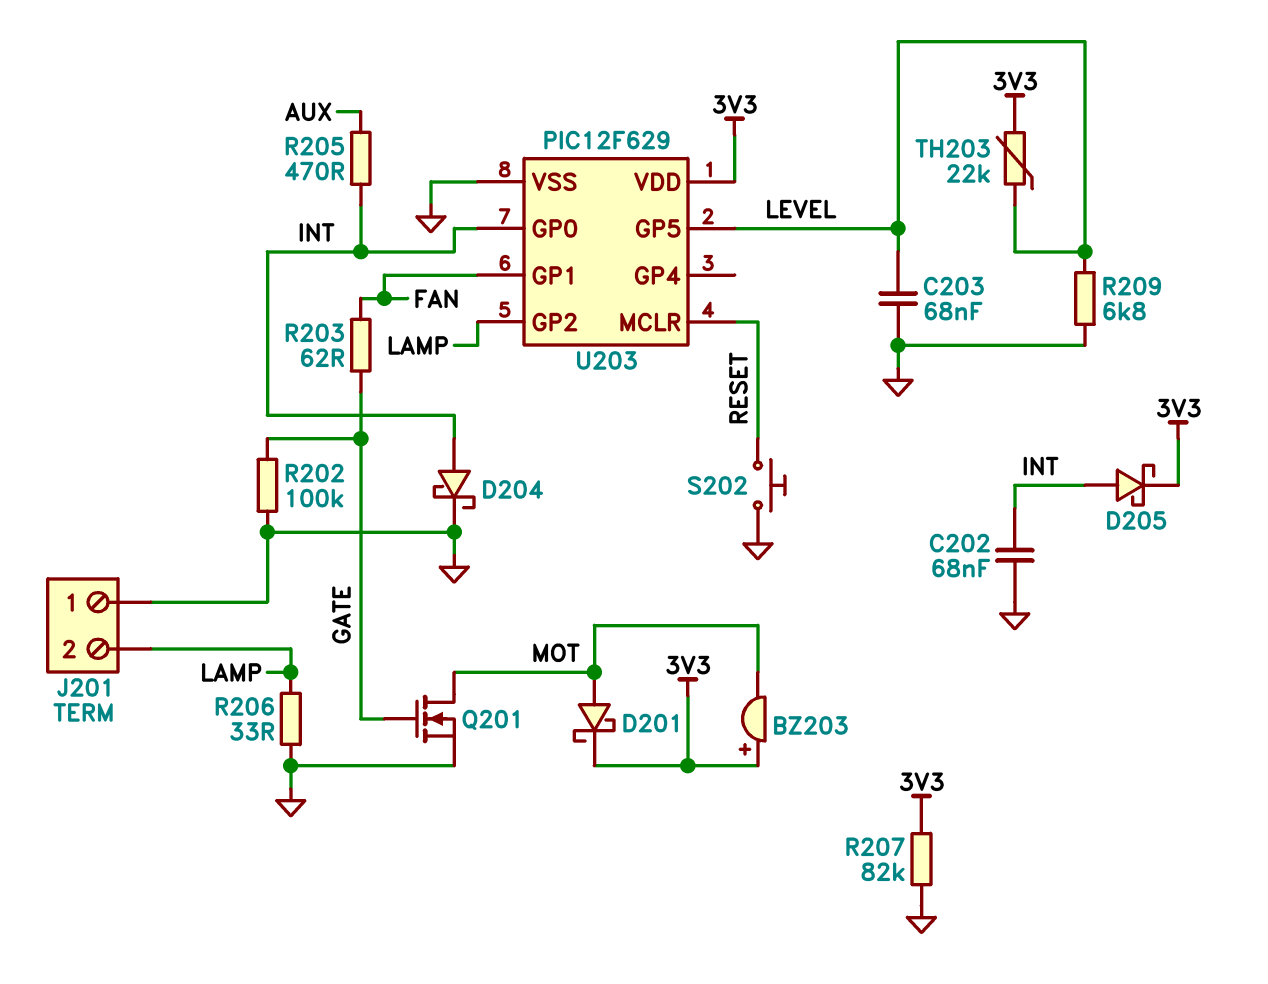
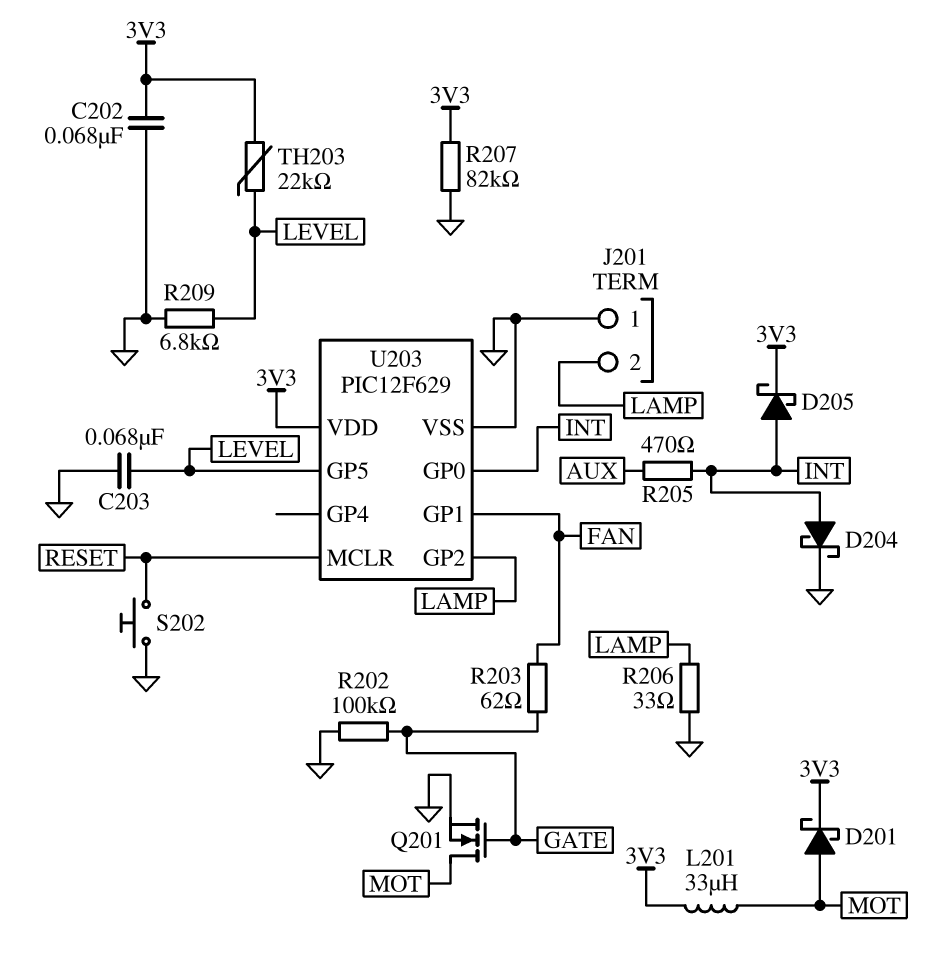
BZ203: buzzer (plus 3V3, minus MOT) -> none
C202: 68nF (GND, INT) -> 68nF (3V3, GND)
L201: none -> 33uH (3V3, MOT)

